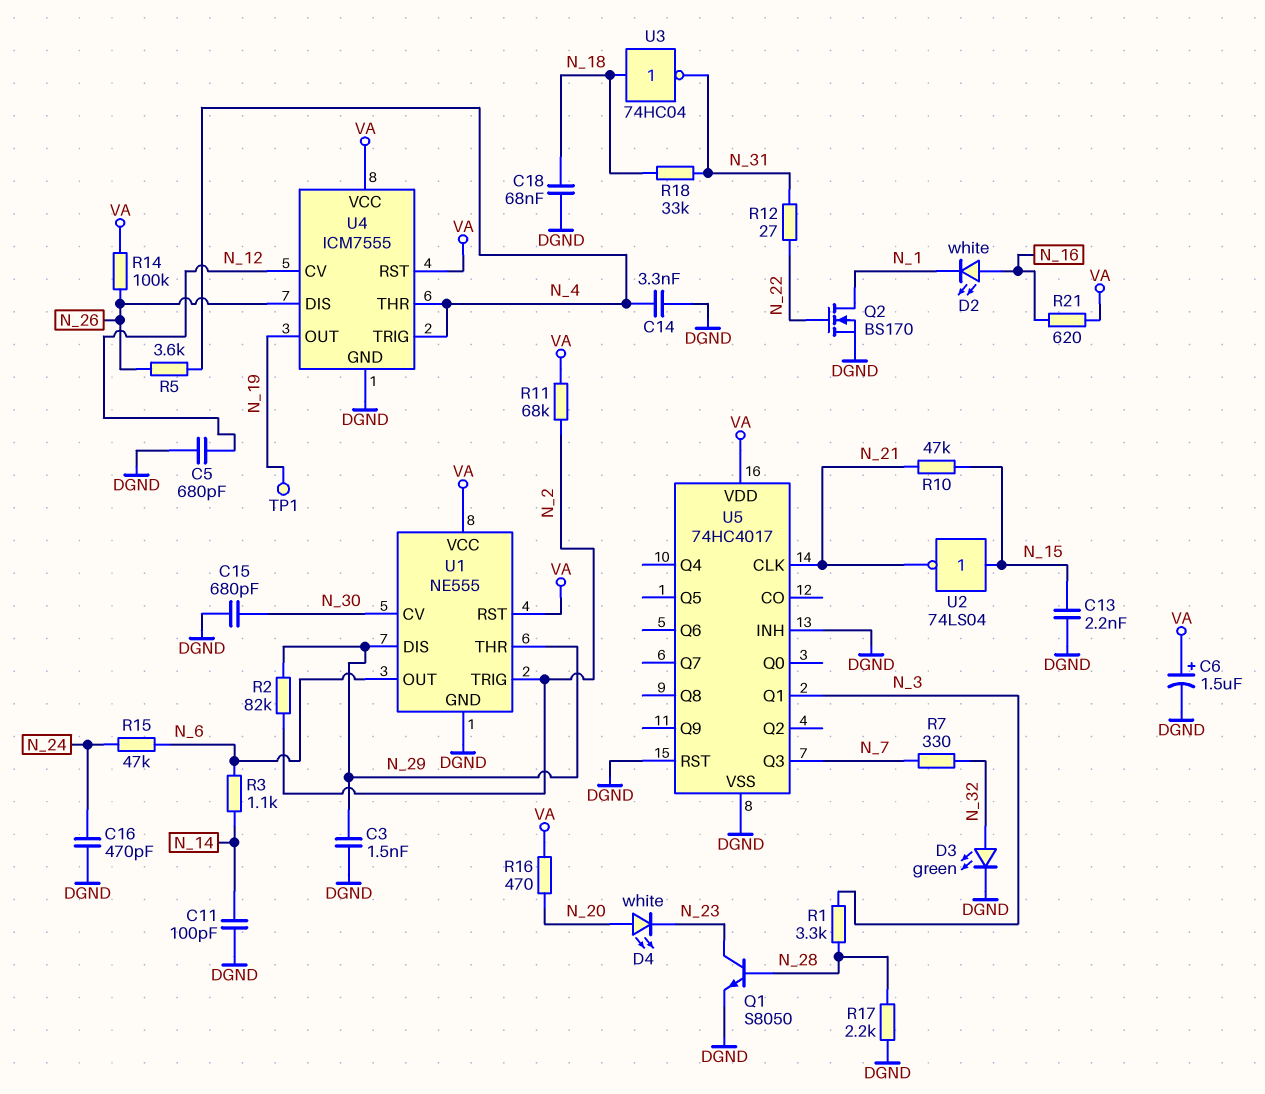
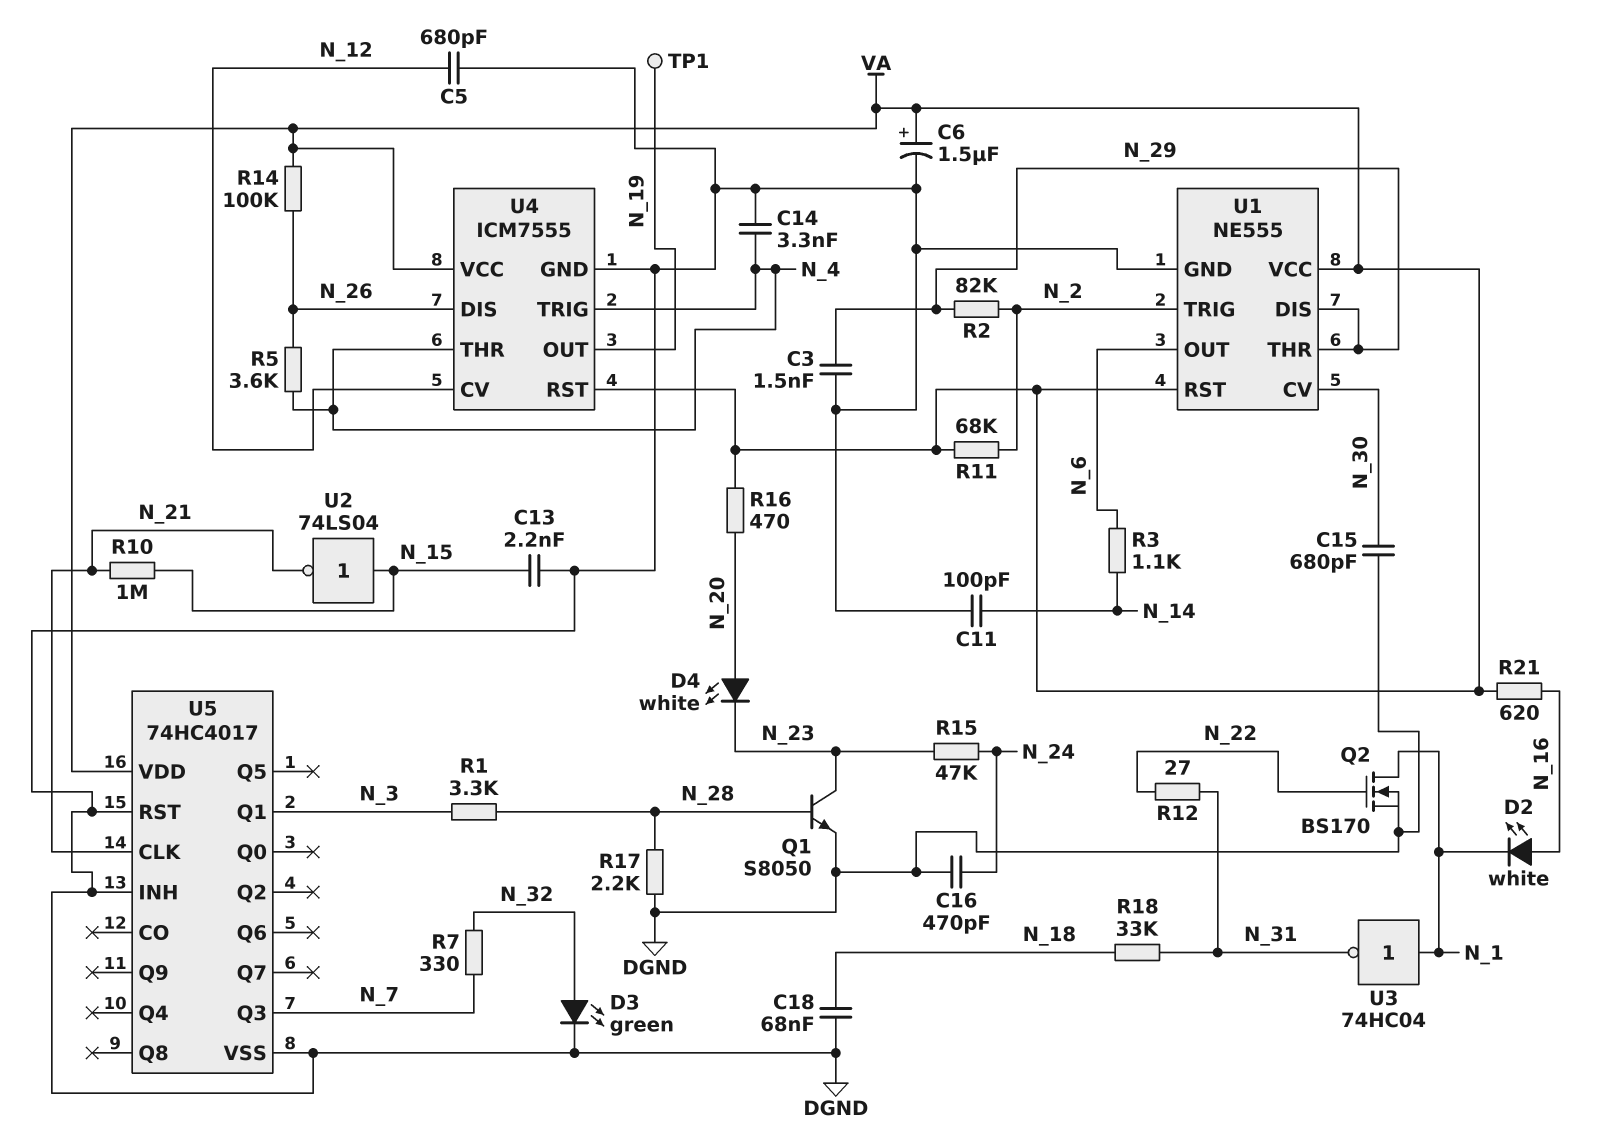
R10: 47k (N_15, N_21) -> 1M (N_15, N_21)
R15: 47k (N_6, N_24) -> 47k (N_23, N_24)
U3: NOT 74HC04 (in N_18, out N_31) -> NOT 74HC04 (in N_1, out N_31)

